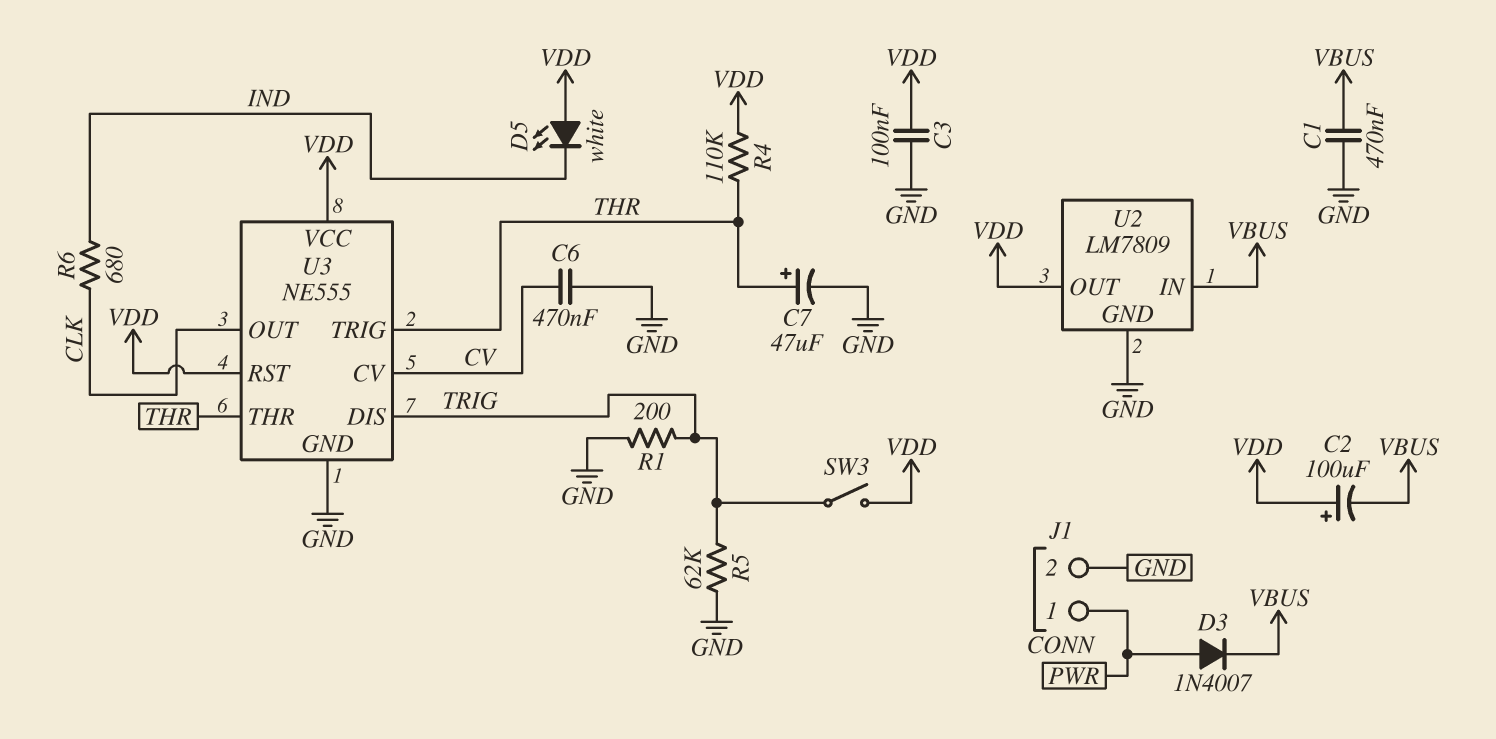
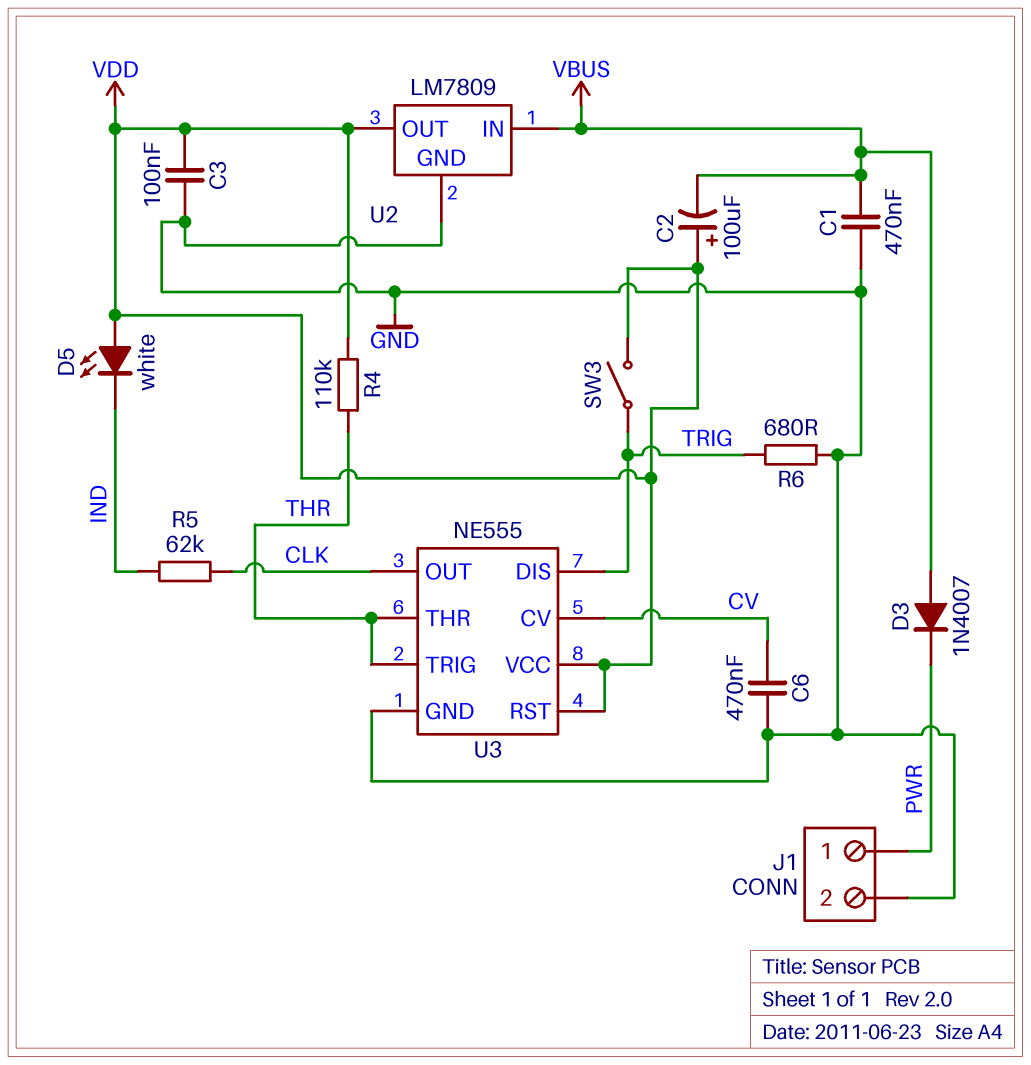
C7: 47uF (plus THR, minus GND) -> none
D3: diode 1N4007 (A PWR, K VBUS) -> diode 1N4007 (A VBUS, K PWR)
R1: 200 (GND, TRIG) -> none
R5: 62k (GND, TRIG) -> 62k (CLK, IND)
R6: 680 (CLK, IND) -> 680 (GND, TRIG)

